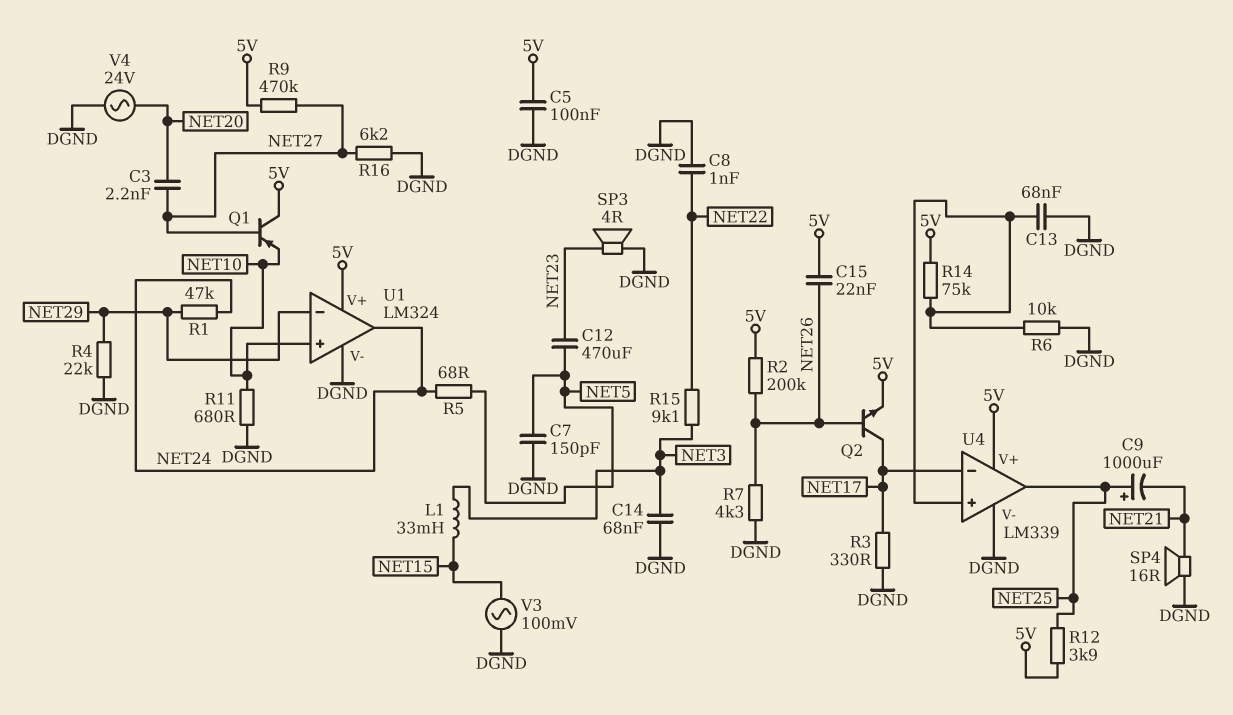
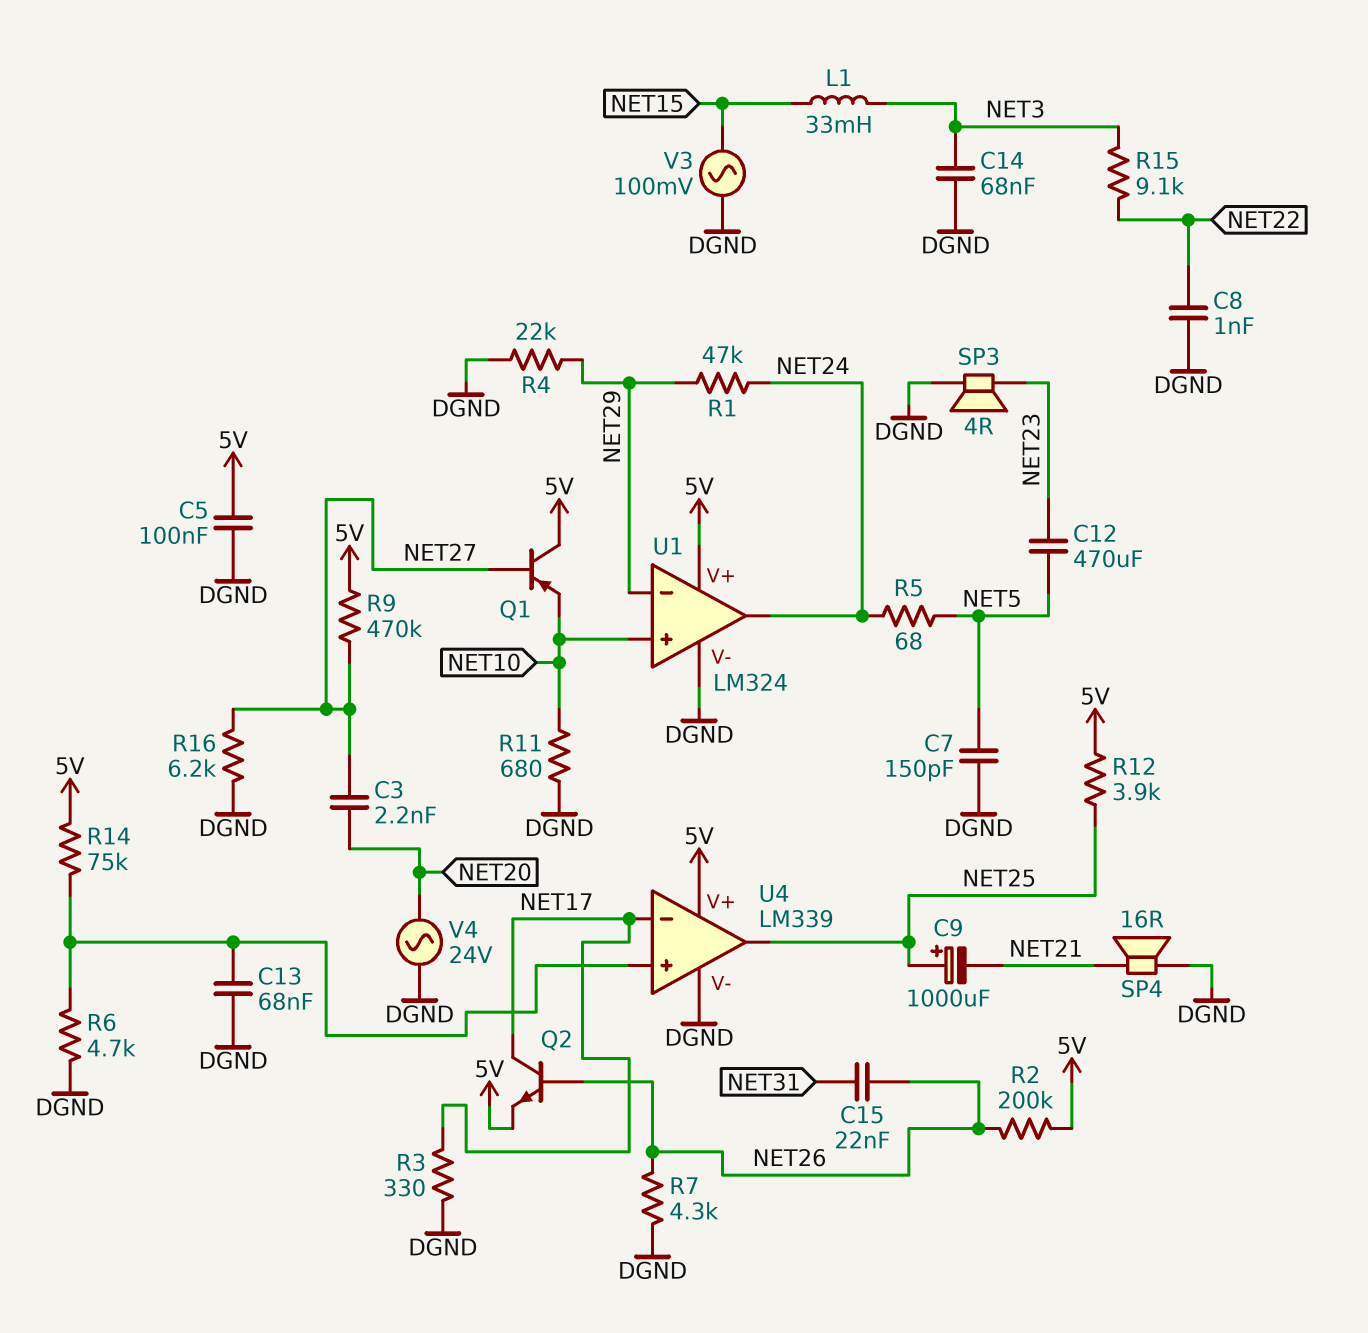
C15: 22nF (5V, NET26) -> 22nF (NET26, NET31)
R6: 10k (DGND, U4/in+) -> 4.7k (DGND, U4/in+)

